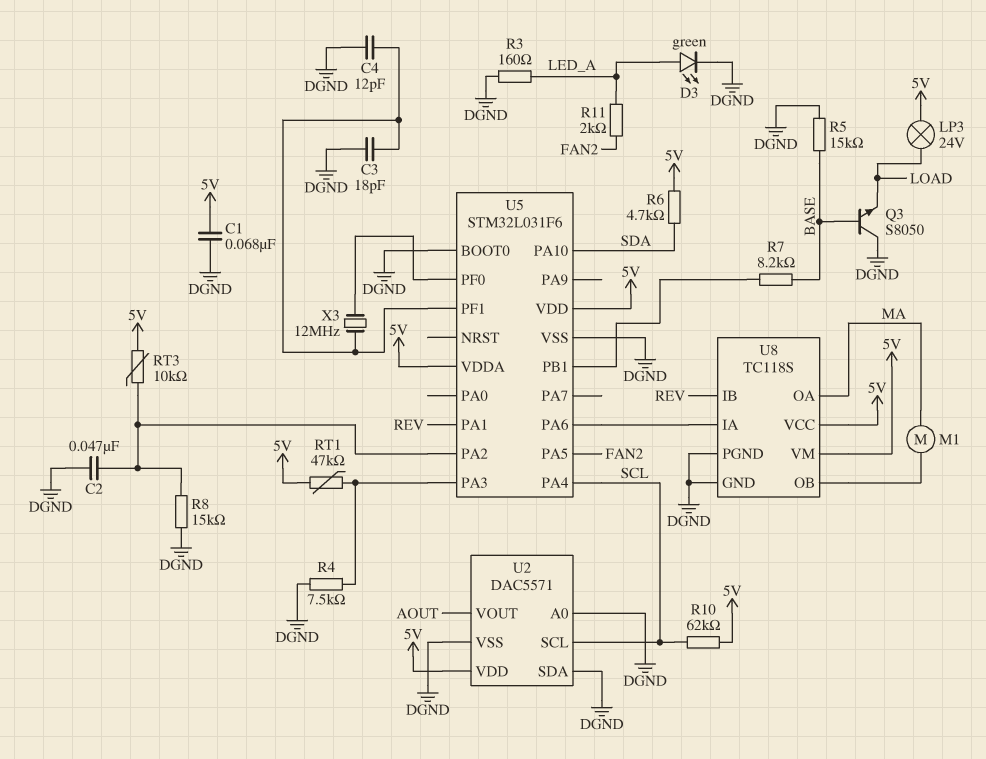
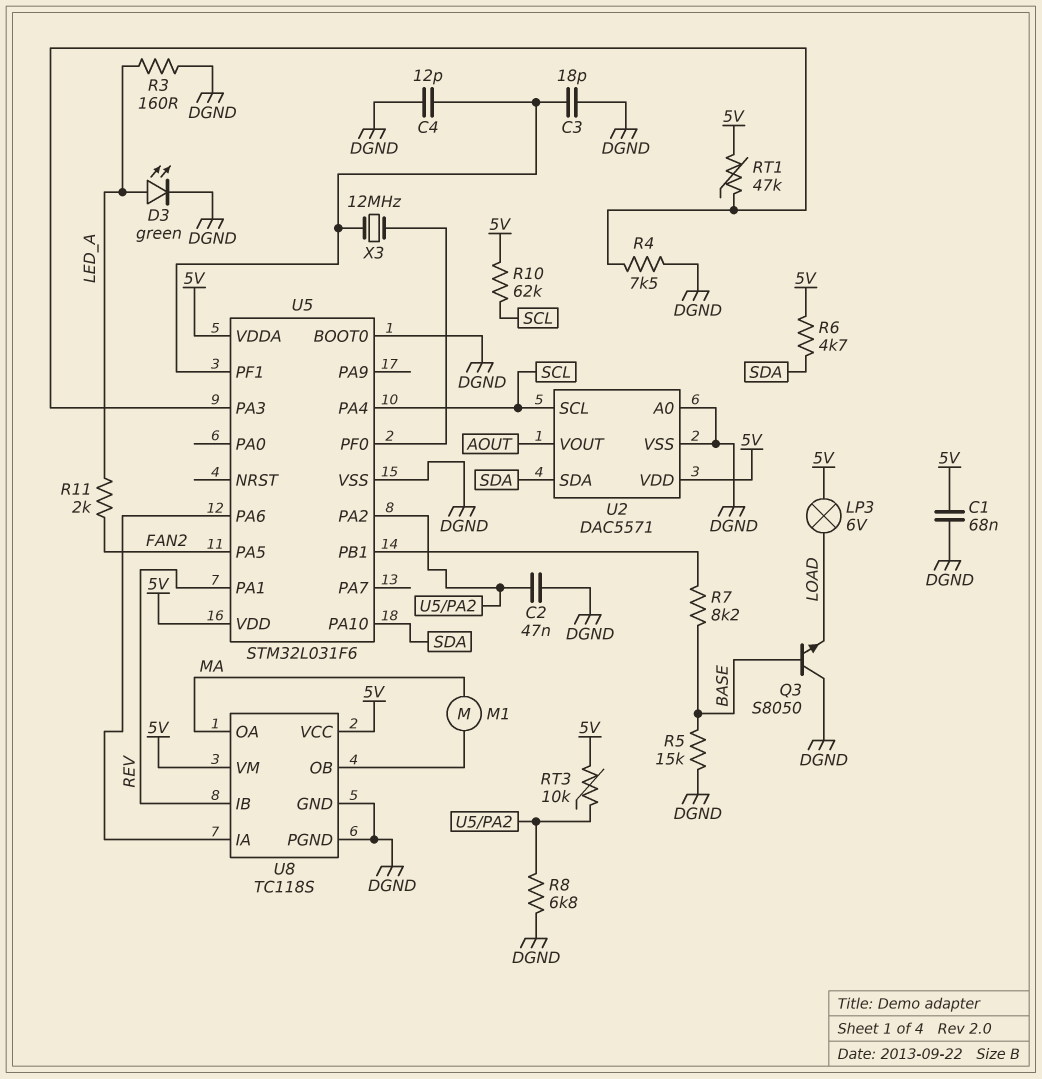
LP3: lamp 24V (5V, LOAD) -> lamp 6V (5V, LOAD)
R8: 15k (DGND, U5/PA2) -> 6.8k (DGND, U5/PA2)
U2 pin SDA: DGND -> SDA

